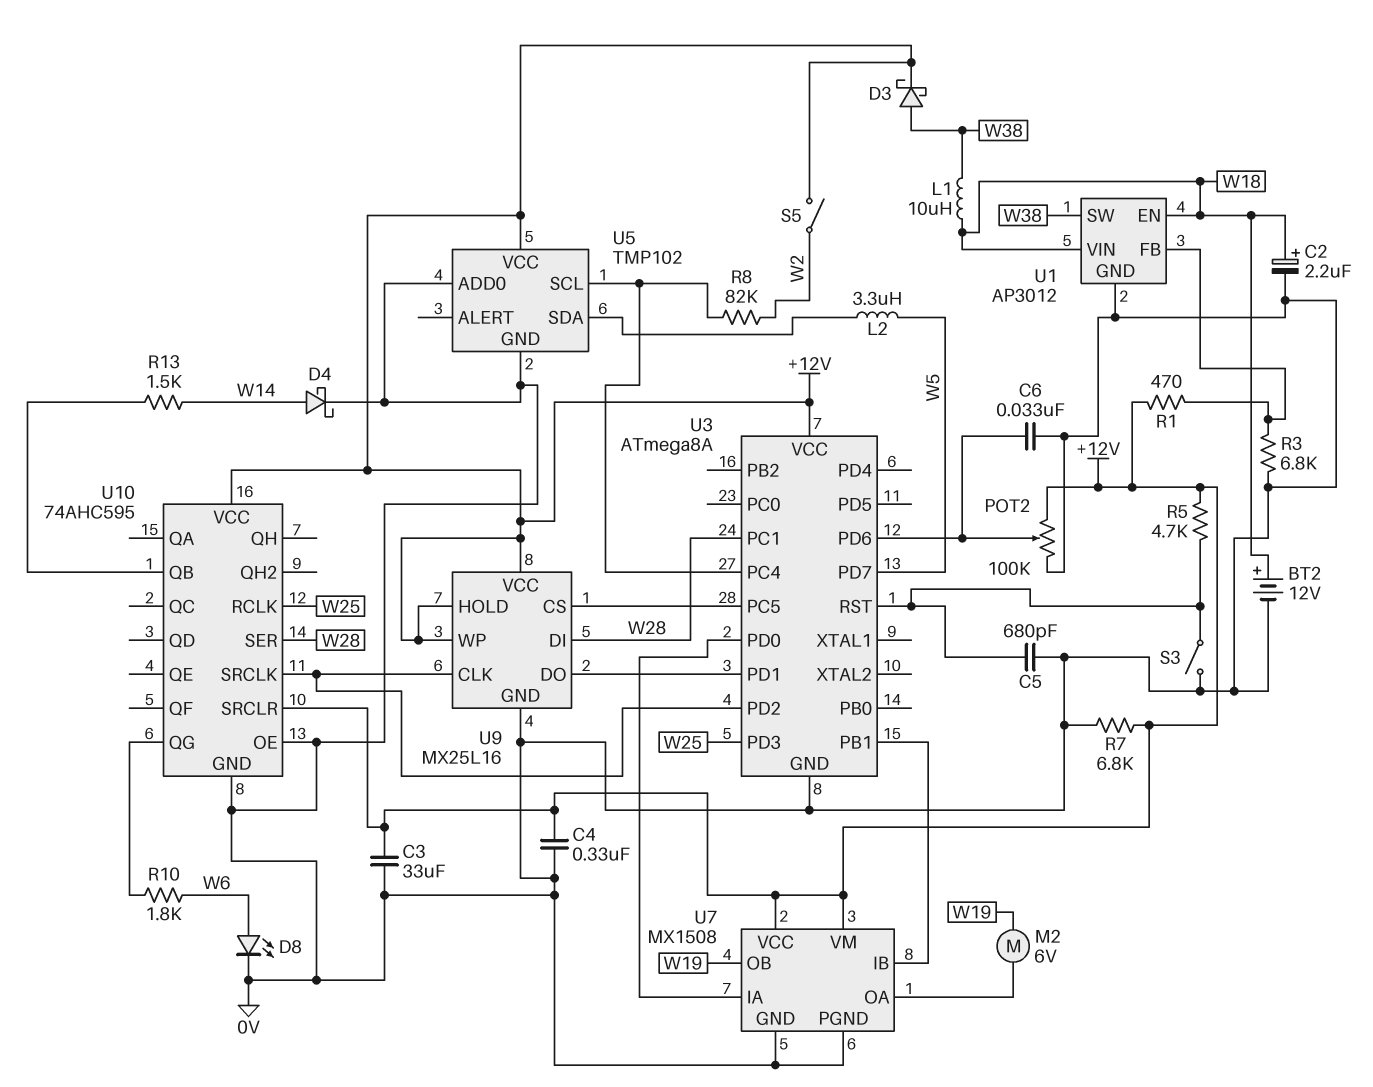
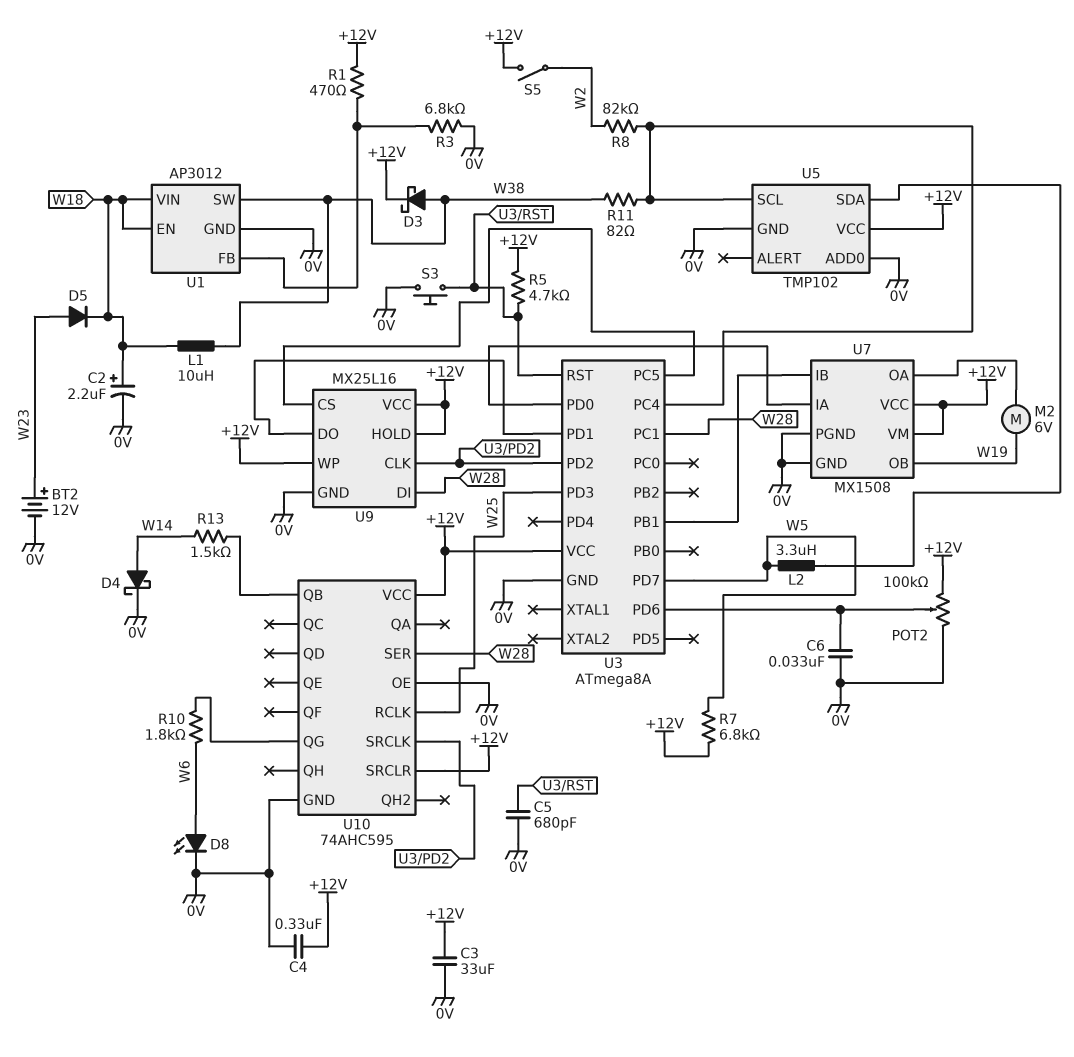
BT2: 12V (plus W18, minus 0V) -> 12V (plus W23, minus 0V)
D5: none -> diode (A W23, K W18)
R7: 6.8k (+12V, 0V) -> 6.8k (+12V, W5)
R11: none -> 82 (U3/PC4, W38)
S3: switch (0V, U3/RST) -> button (0V, U3/RST)

